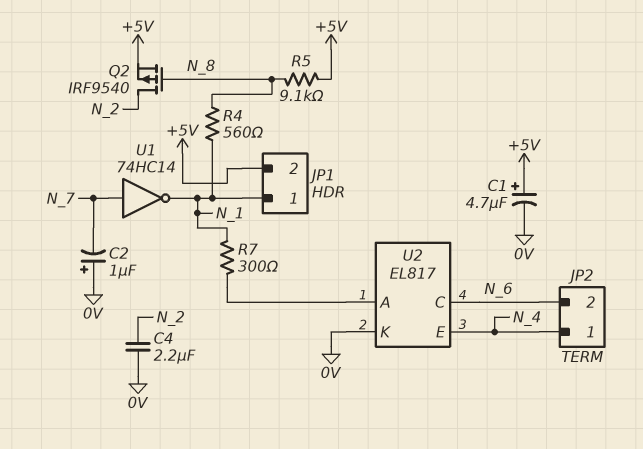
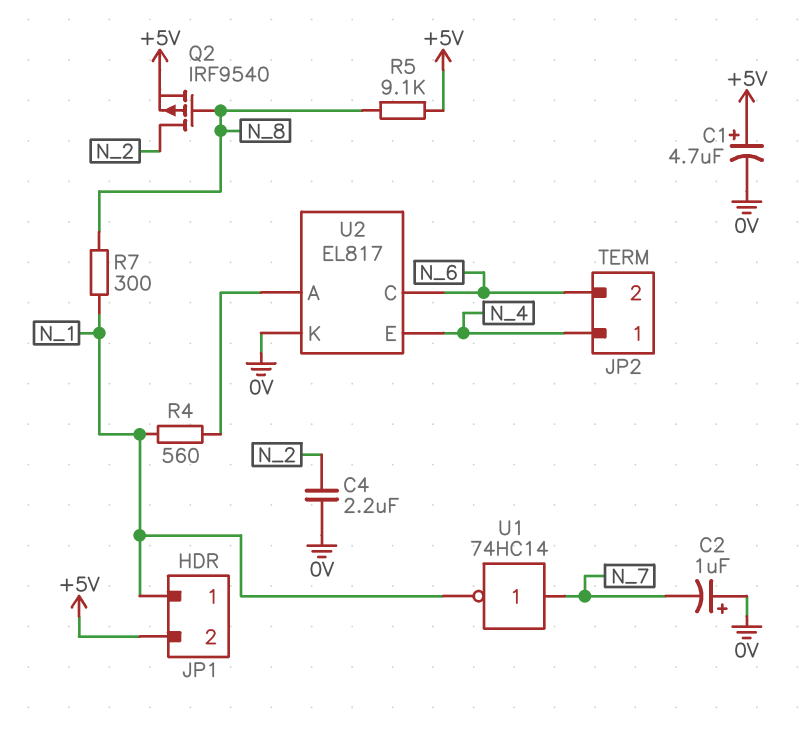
R4: 560 (N_1, N_8) -> 560 (N_1, U2/A)
R7: 300 (N_1, U2/A) -> 300 (N_1, N_8)

